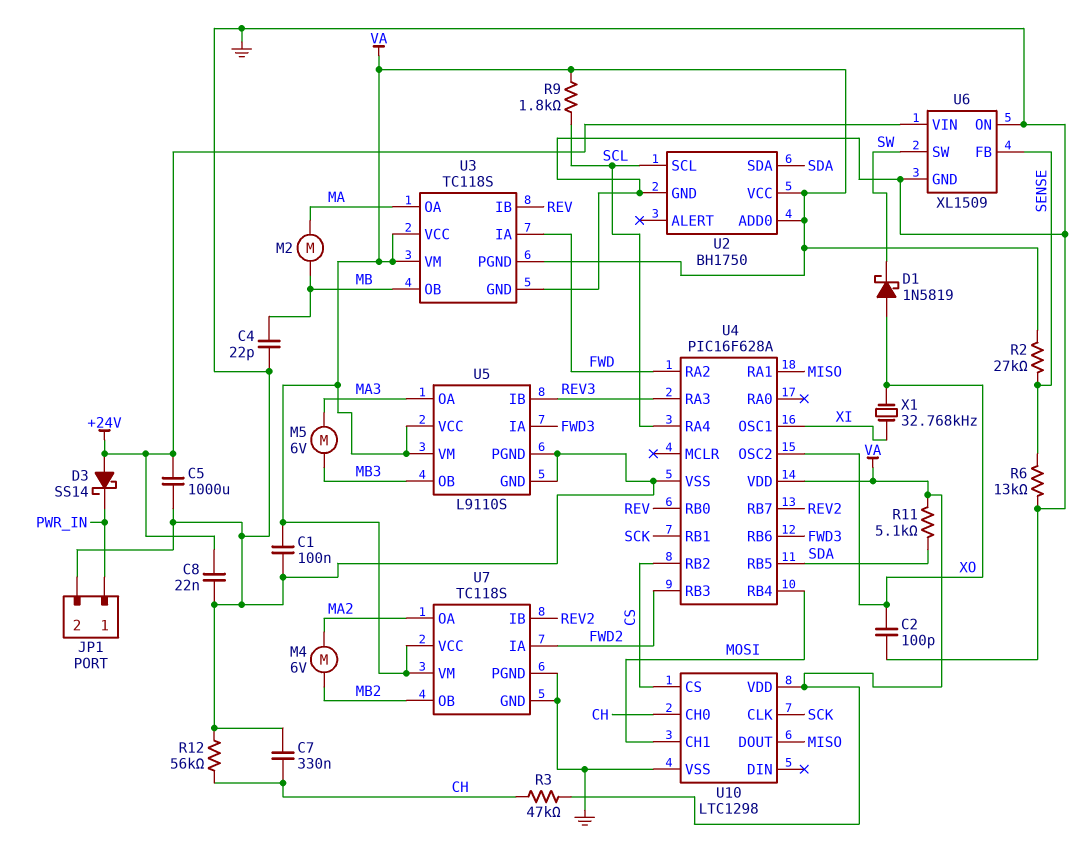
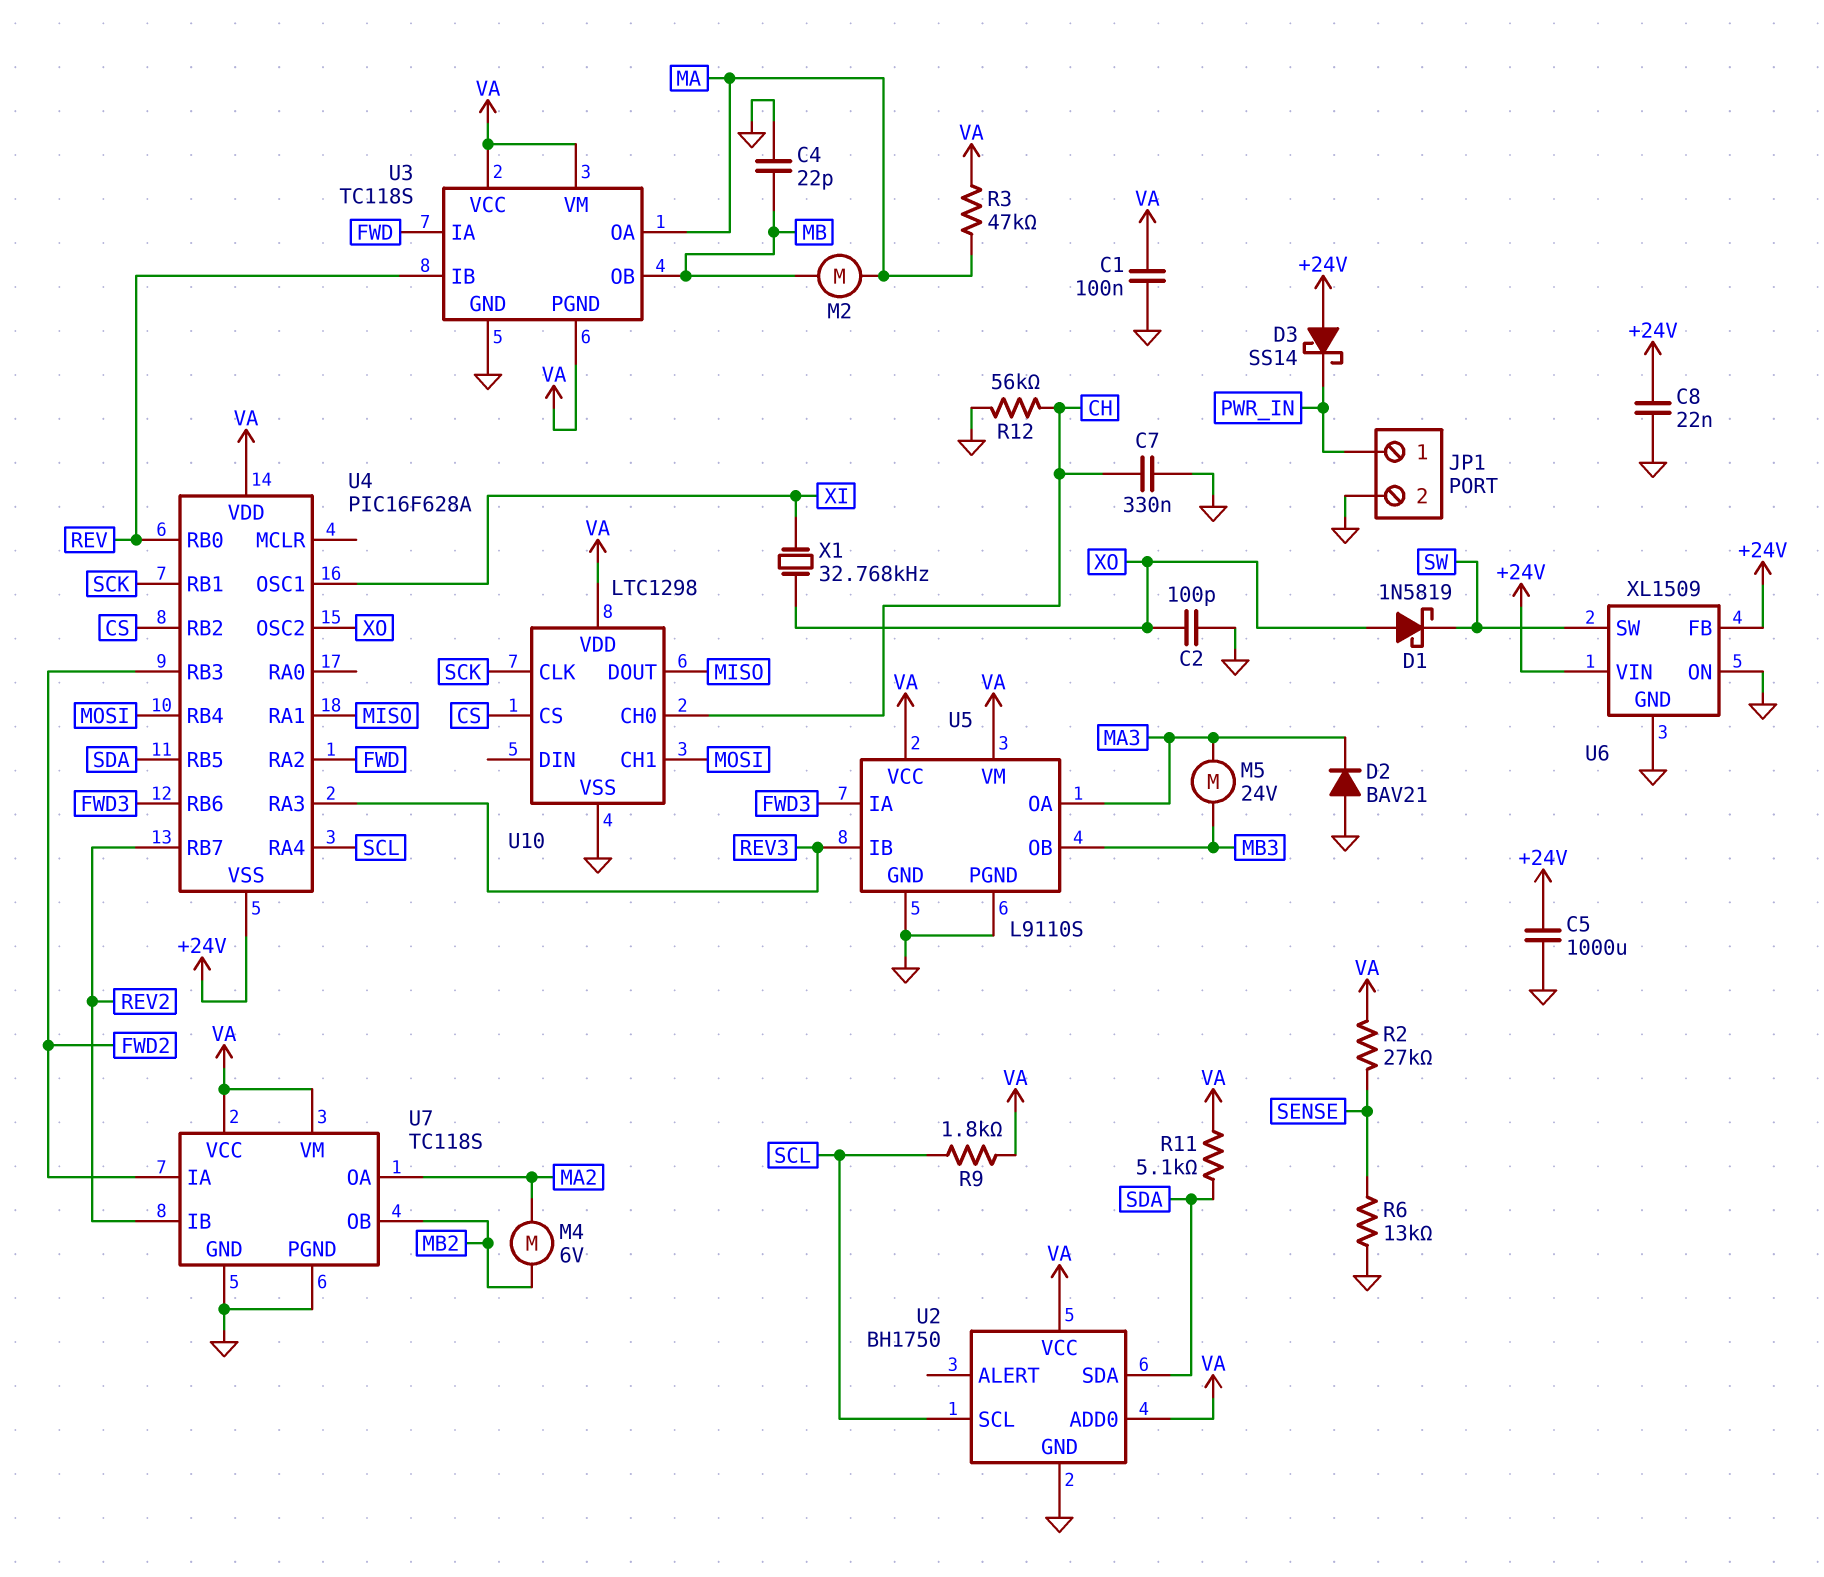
D2: none -> diode BAV21 (A GND, K MA3)
M5: motor 6V (MA3, MB3) -> motor 24V (MA3, MB3)
R3: 47k (CH, VA) -> 47k (MA, VA)
U4 pin VSS: GND -> +24V
U6 pin FB: SENSE -> +24V

